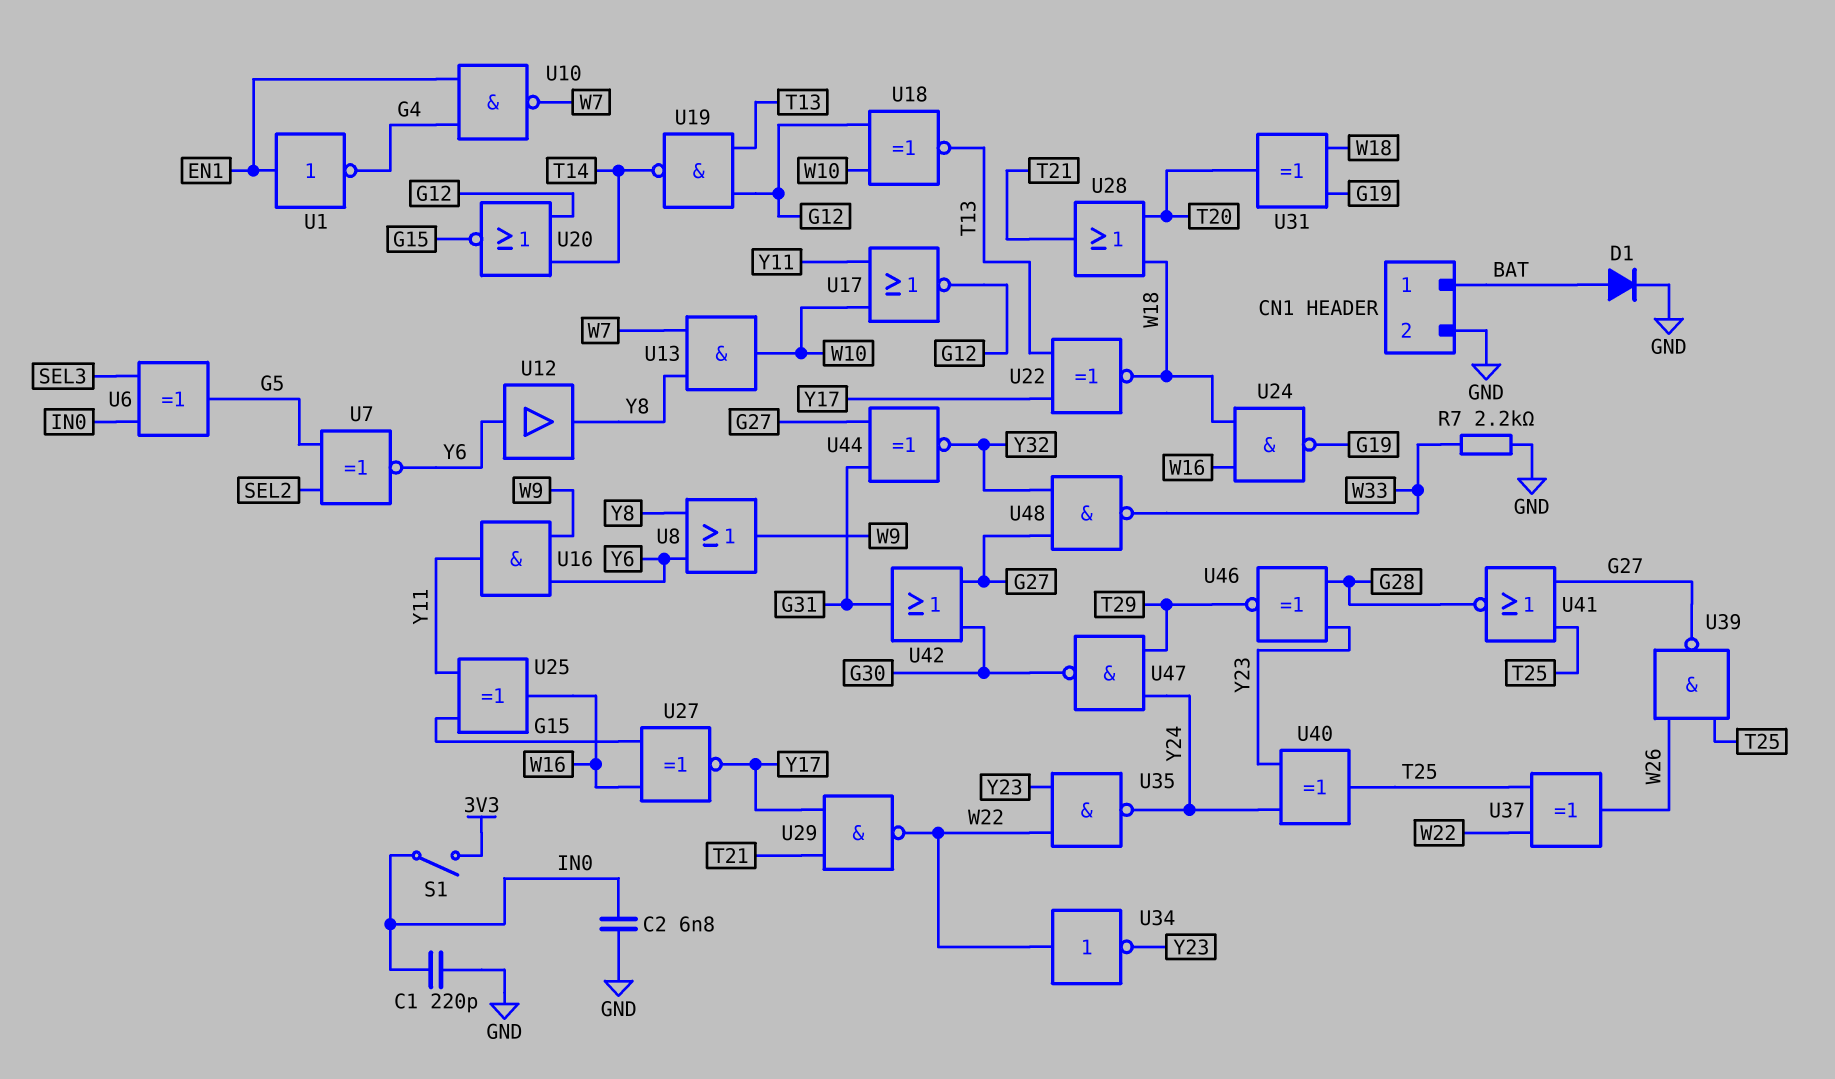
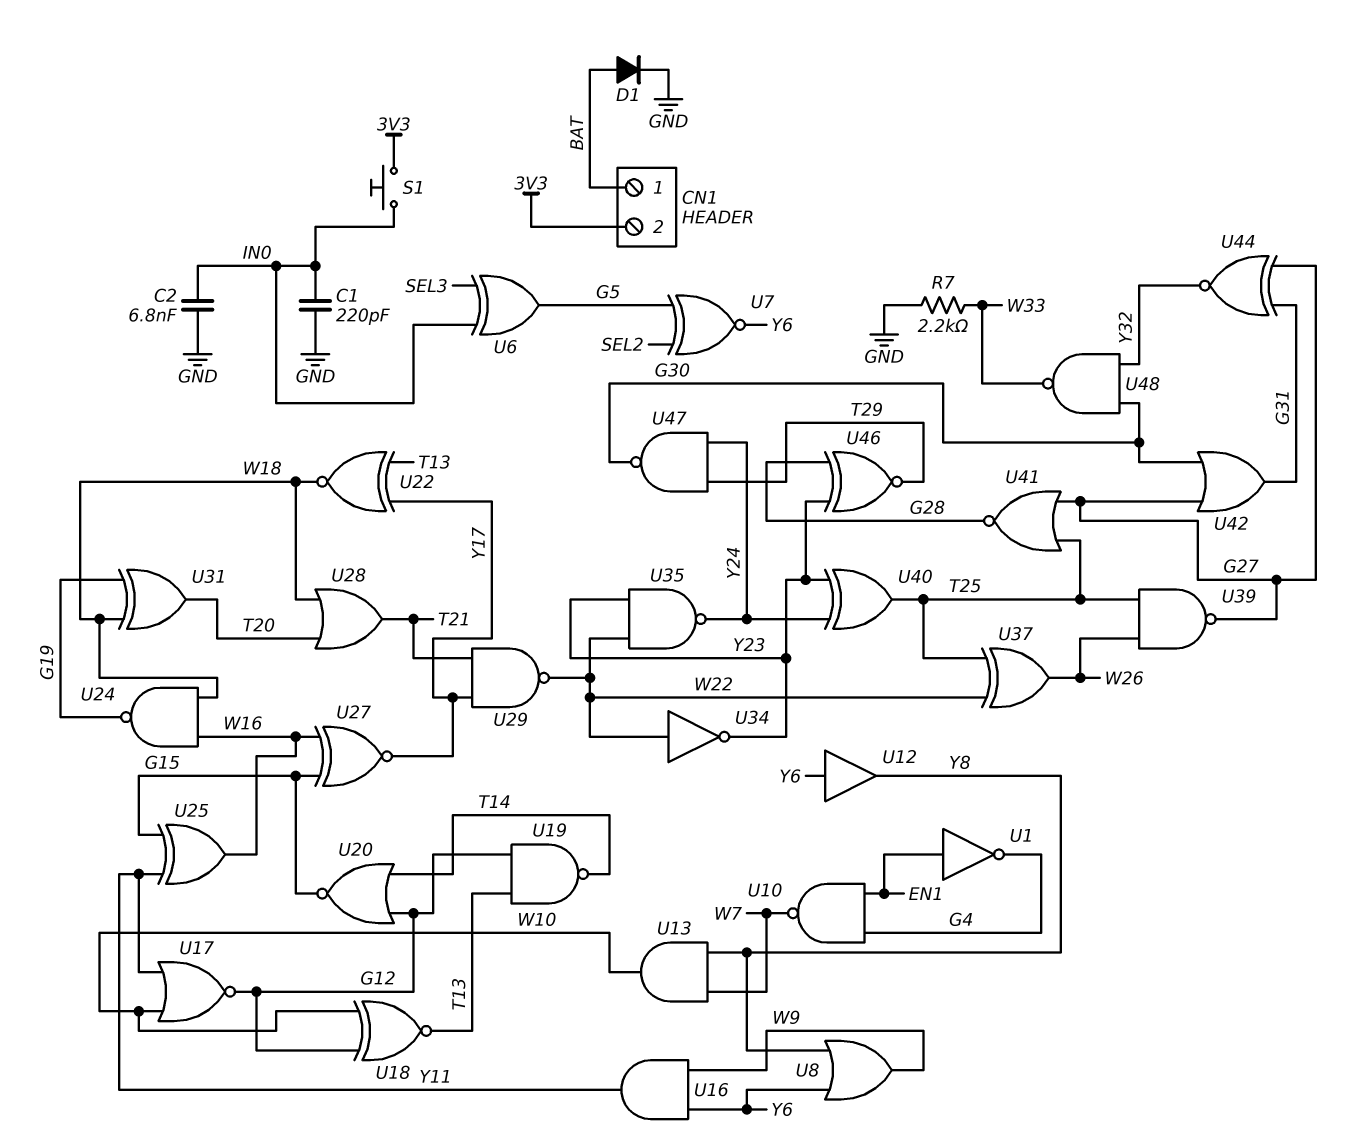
CN1 pin 2: GND -> 3V3
S1: switch (3V3, IN0) -> button (3V3, IN0)
U48: NAND (in G27, in Y32, out W33) -> NAND (in G30, in Y32, out W33)

